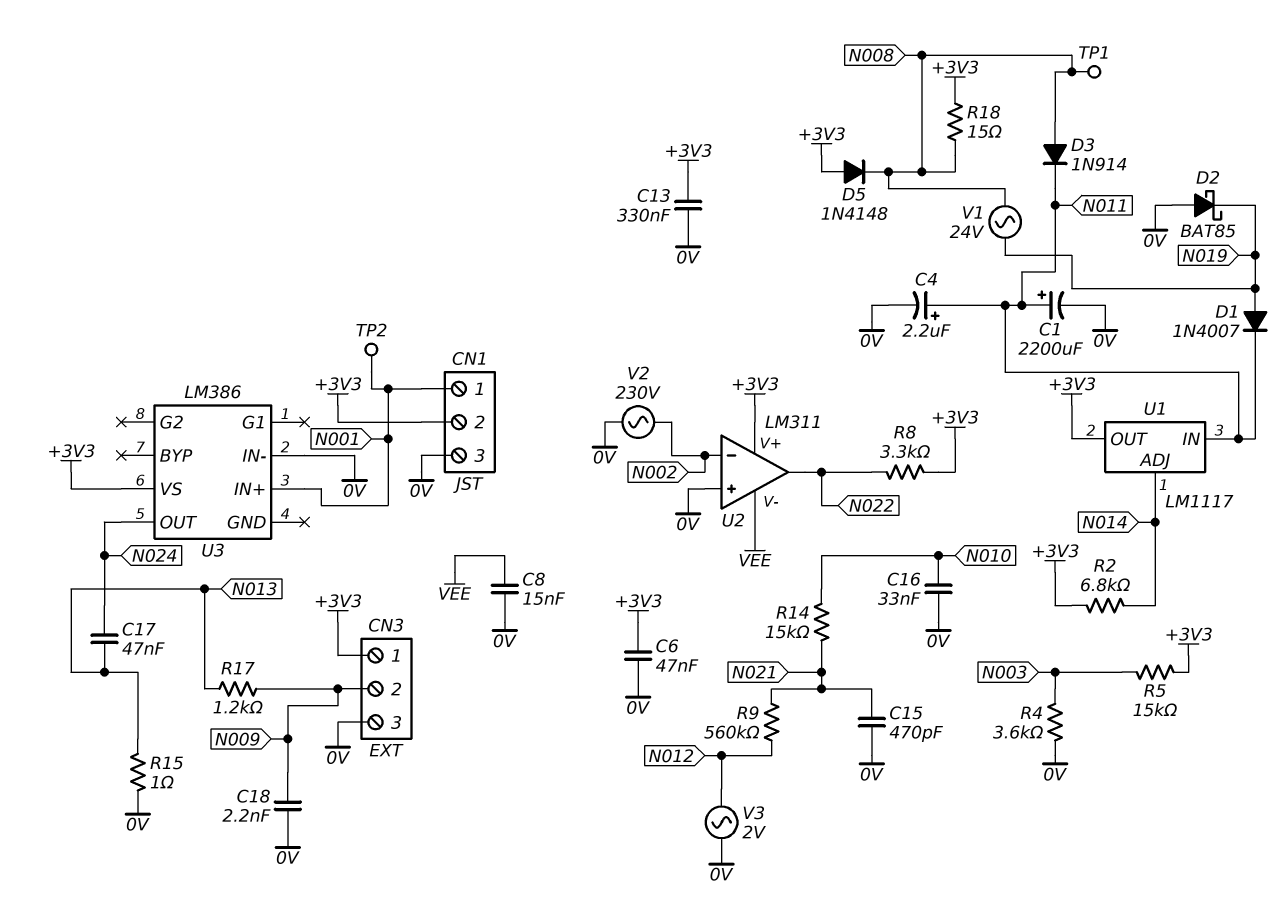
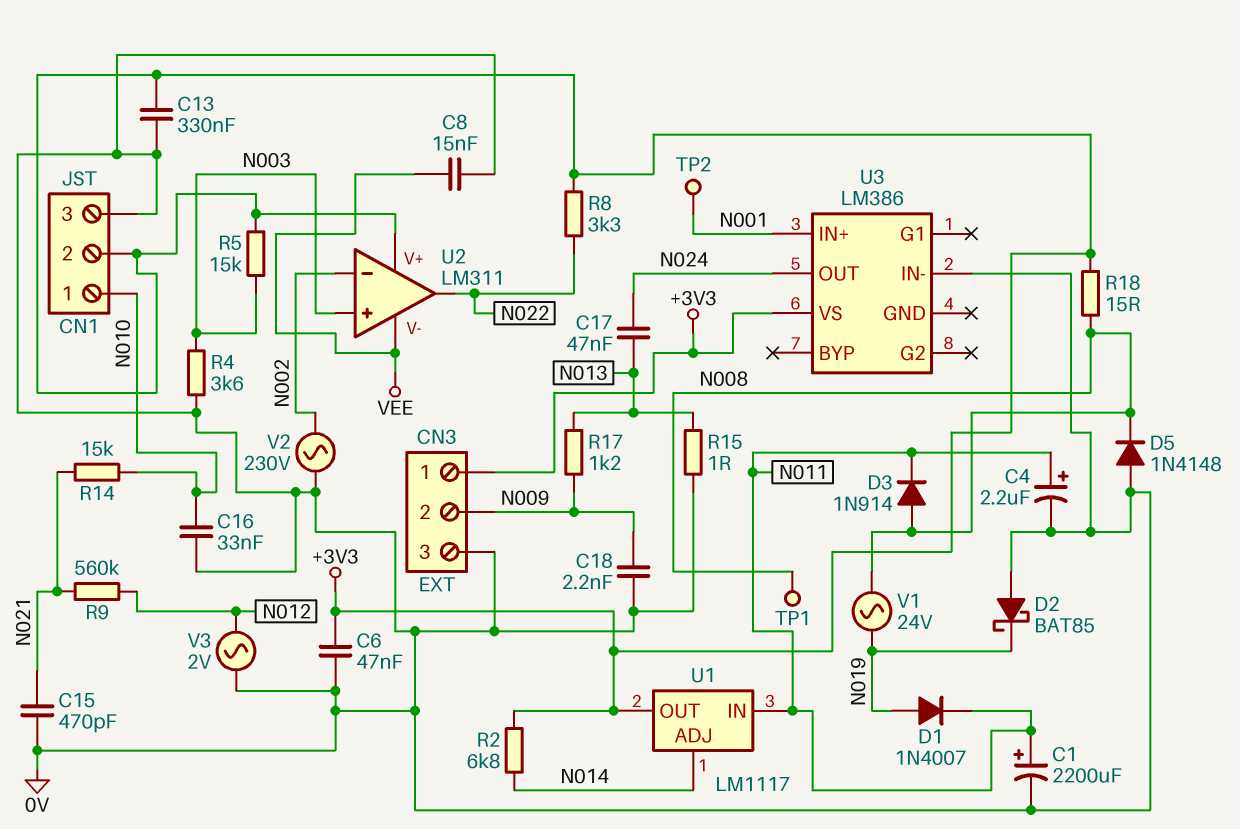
CN1 pin 1: N001 -> N010
D5: diode 1N4148 (A +3V3, K N008) -> diode 1N4148 (A 0V, K N008)
U2 pin in+: 0V -> N003

